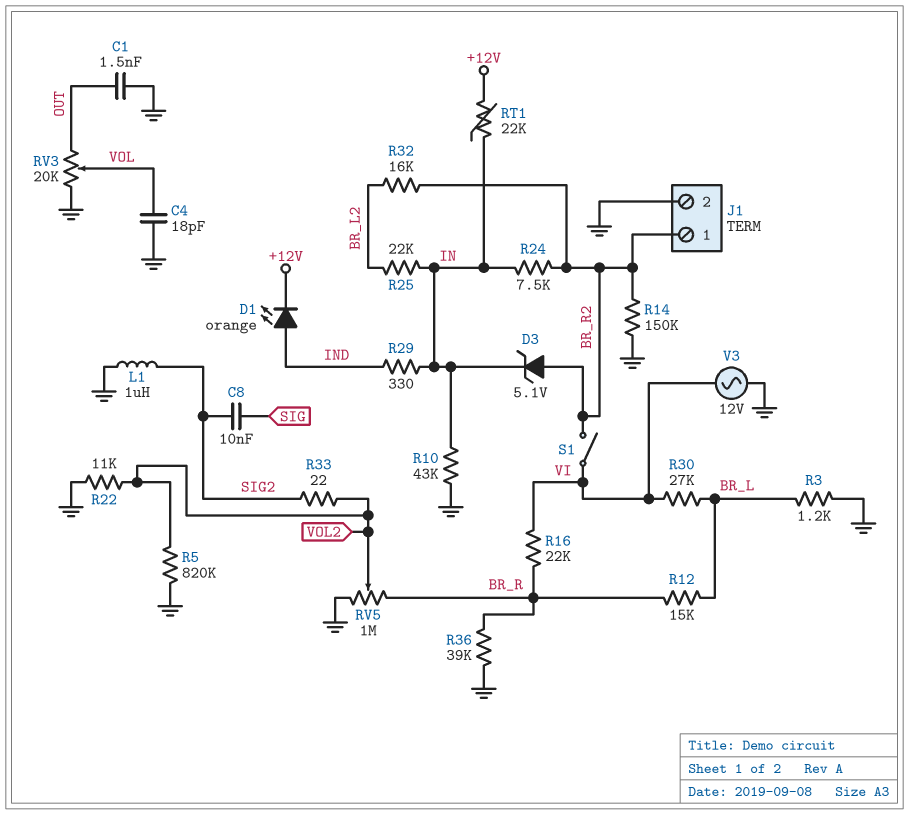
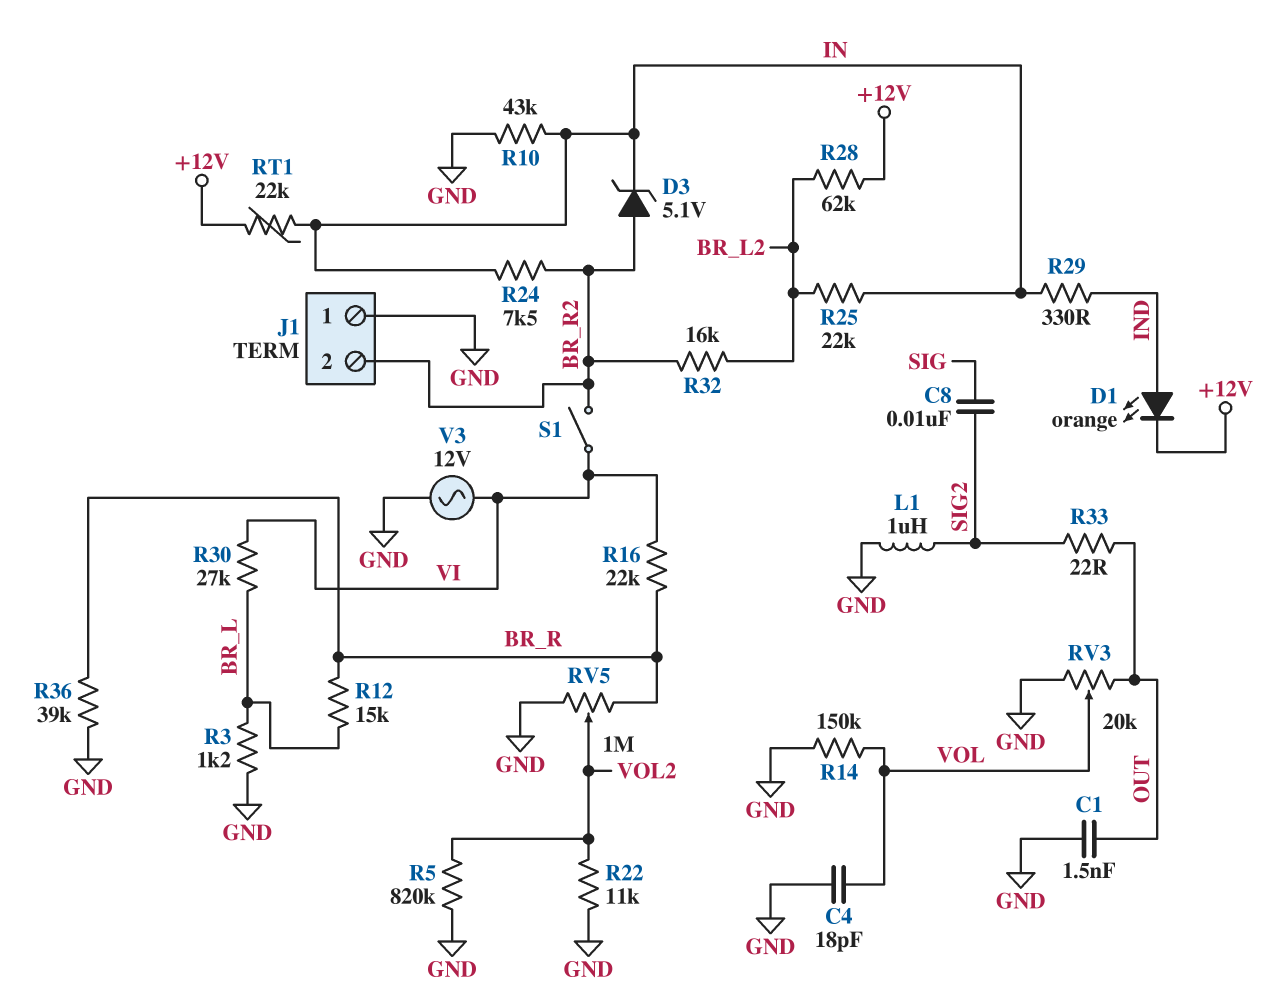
J1 pin 1: BR_R2 -> GND
J1 pin 2: GND -> BR_R2
R14: 150k (BR_R2, GND) -> 150k (GND, VOL)
R28: none -> 62k (+12V, BR_L2)
R33: 22 (SIG2, VOL2) -> 22 (OUT, SIG2)

